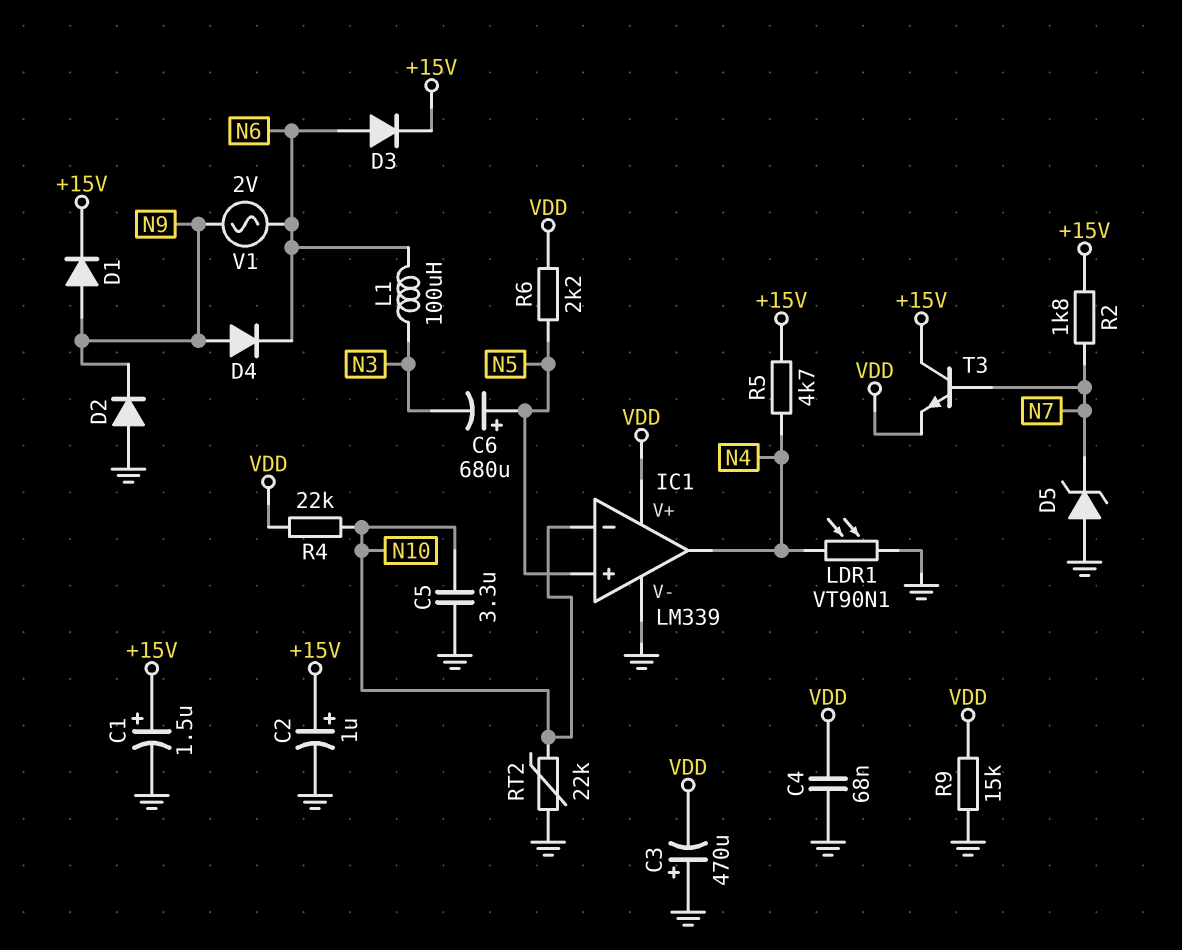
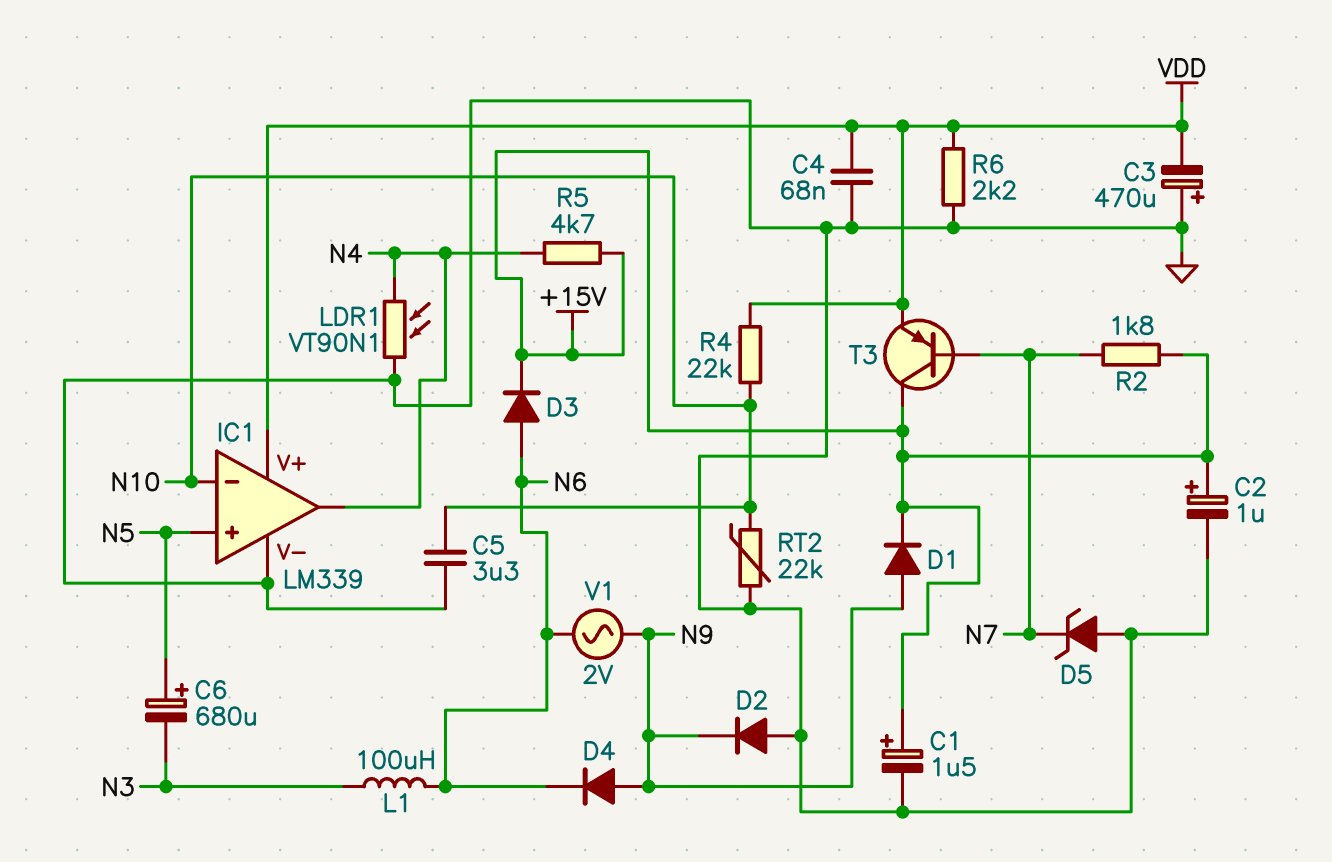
R6: 2.2k (N5, VDD) -> 2.2k (GND, VDD)
R9: 15k (GND, VDD) -> none
T3: NPN (B N7, C +15V, E VDD) -> PNP (B N7, C +15V, E VDD)

